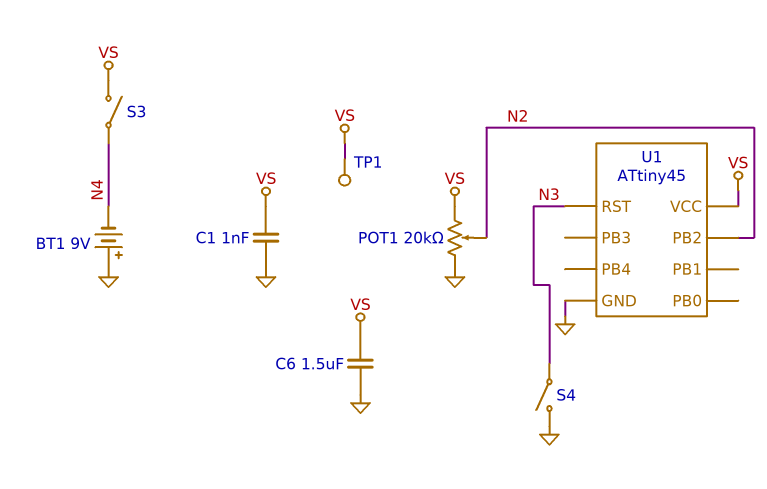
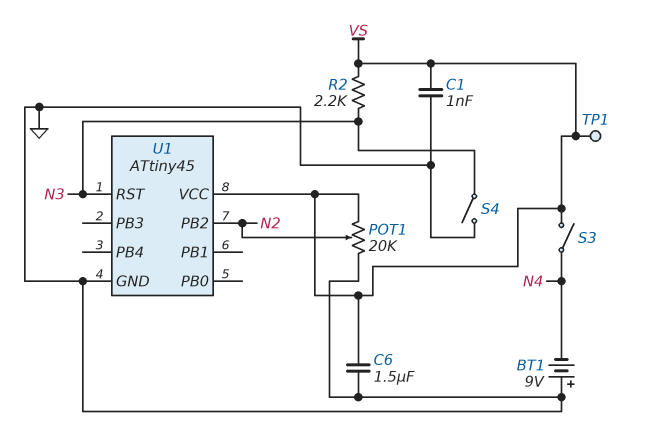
R2: none -> 2.2k (N3, VS)

